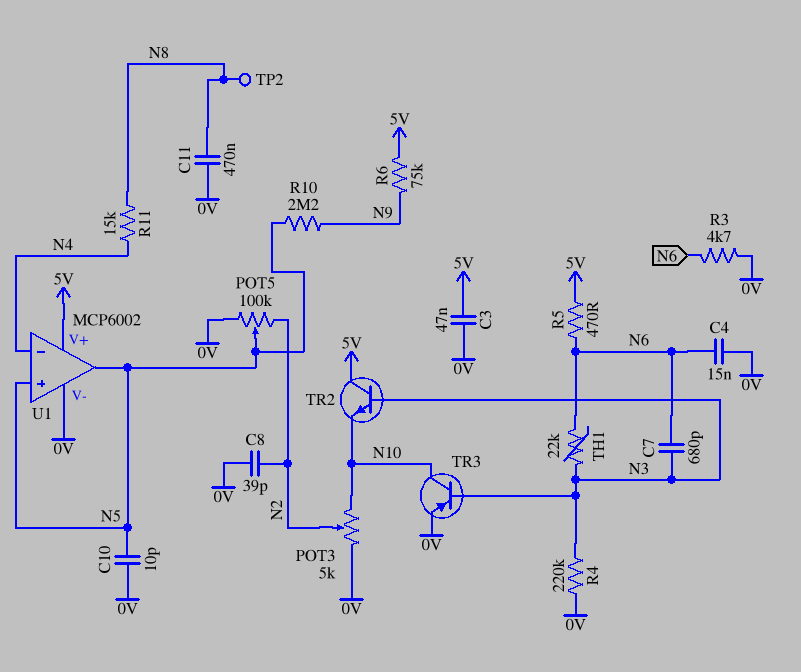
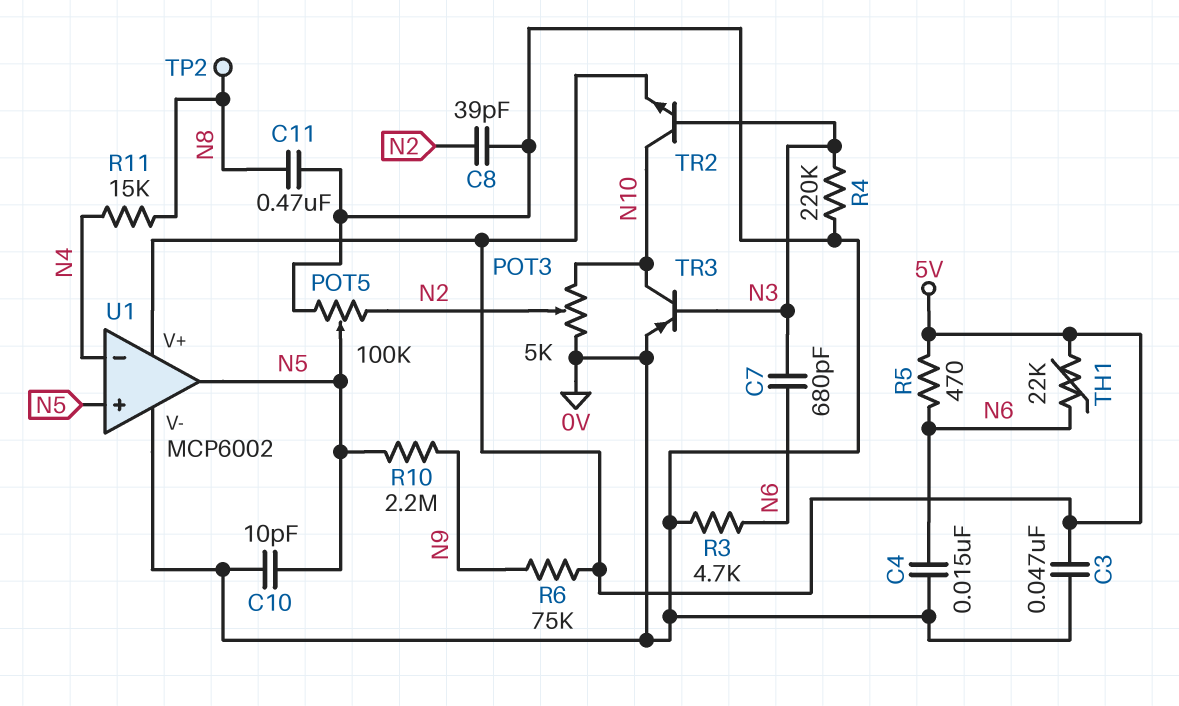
TH1: 22k (N3, N6) -> 22k (5V, N6)
TR2: NPN (B N3, C 5V, E N10) -> NPN (B N3, C N10, E 5V)

